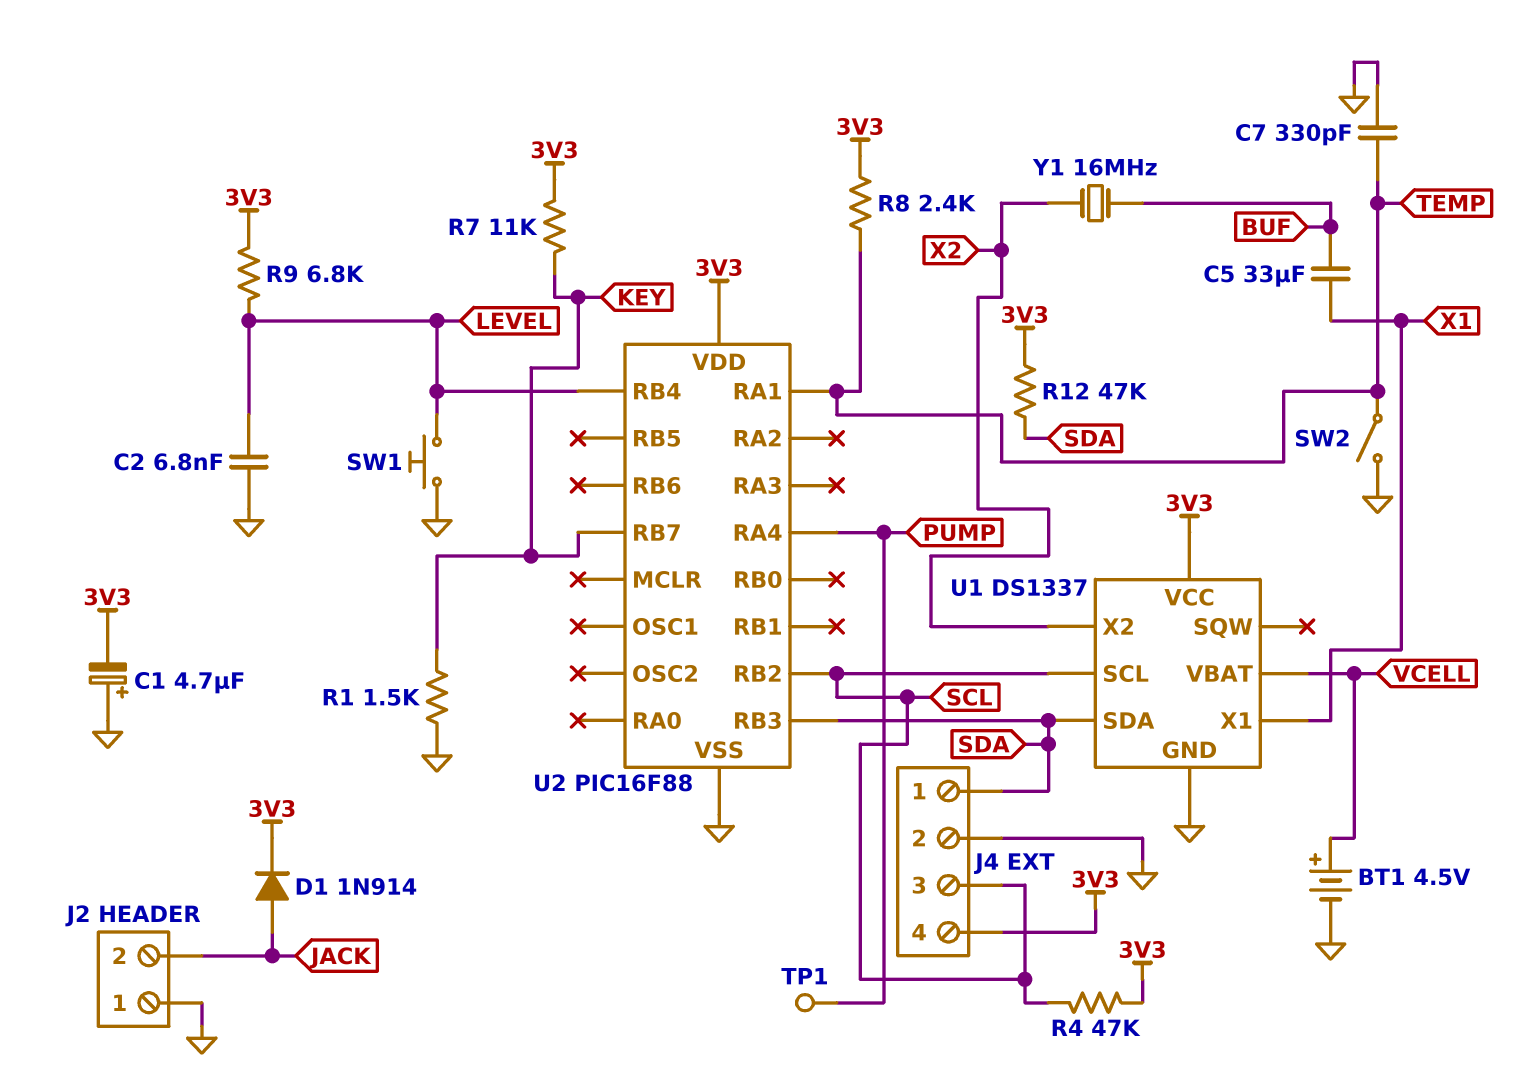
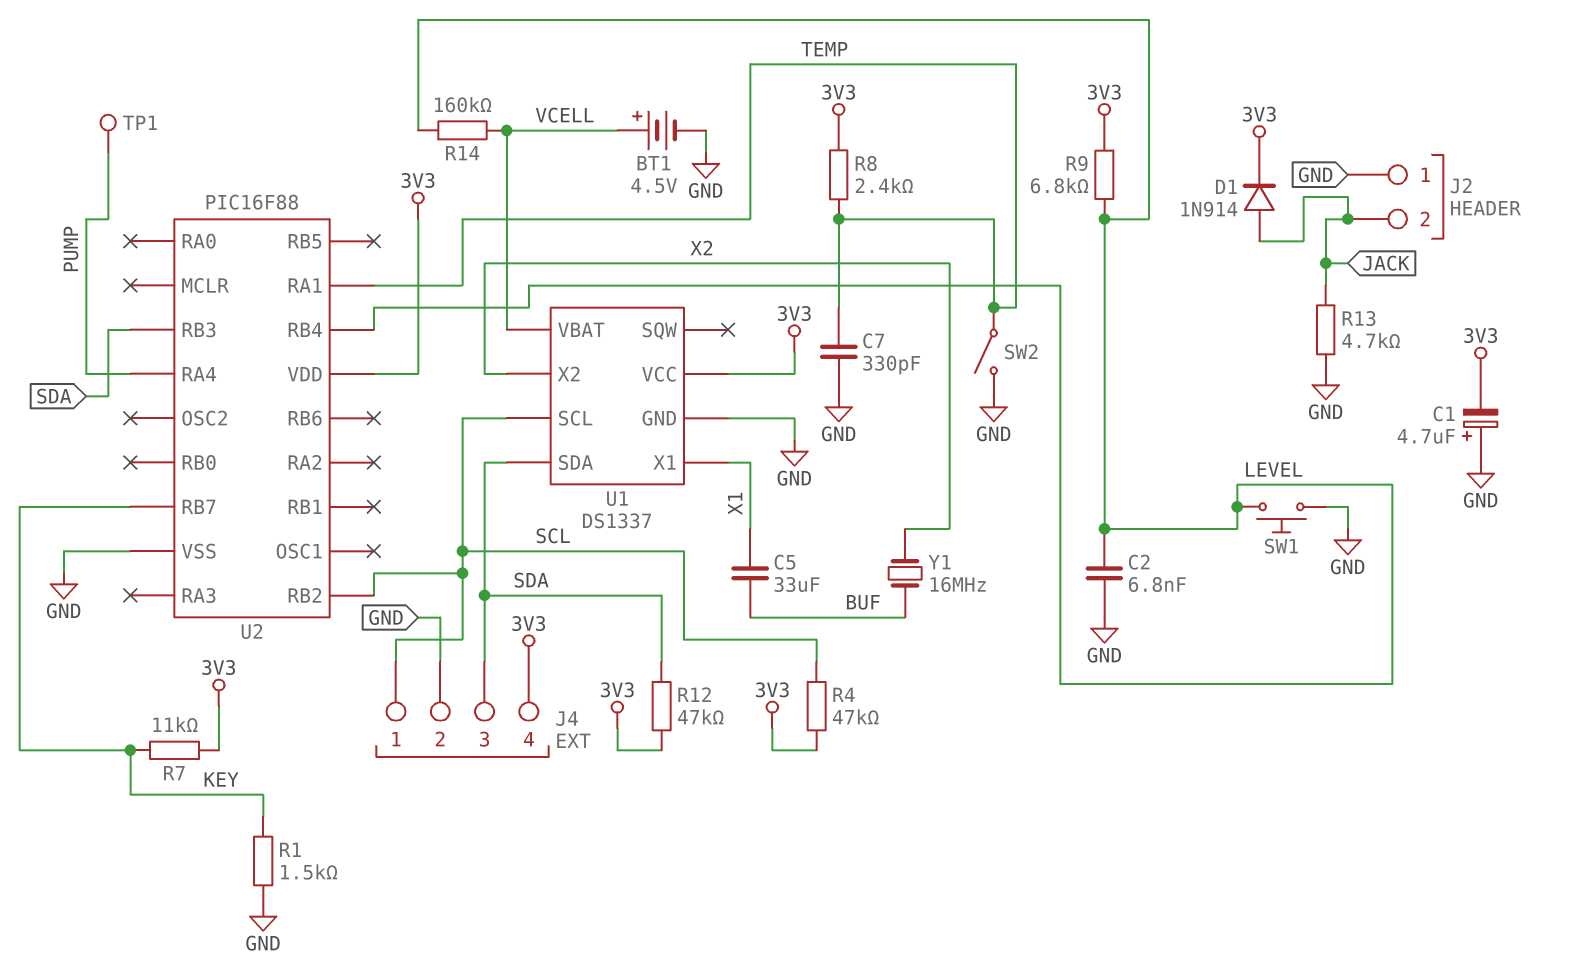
J4 pin 1: SDA -> SCL
J4 pin 3: SCL -> SDA
R13: none -> 4.7k (GND, JACK)
R14: none -> 160k (LEVEL, VCELL)

